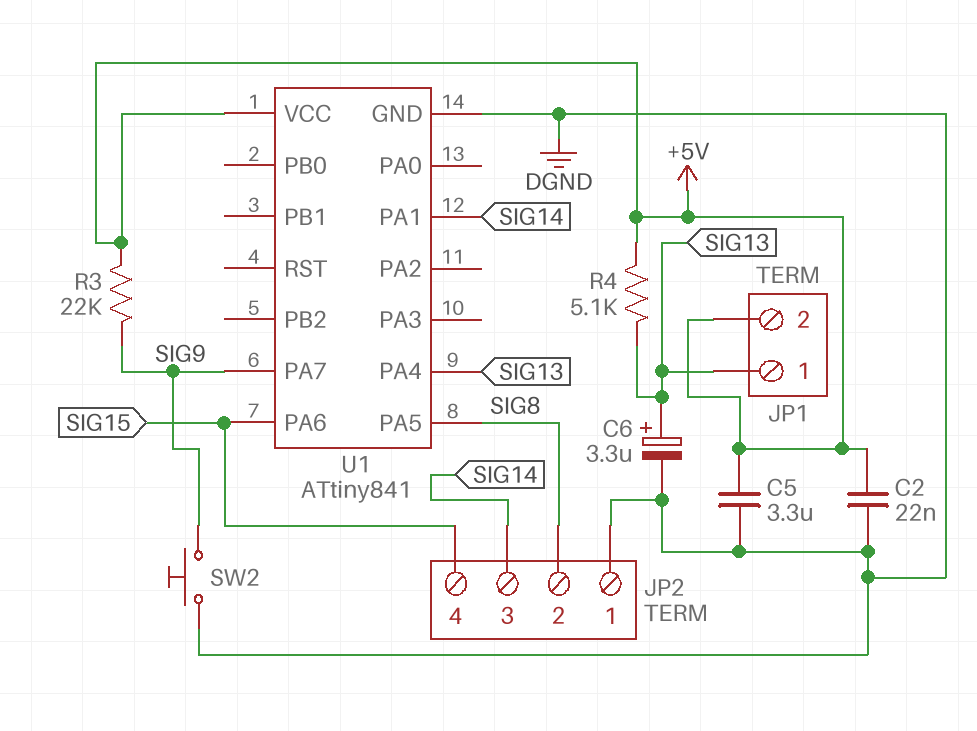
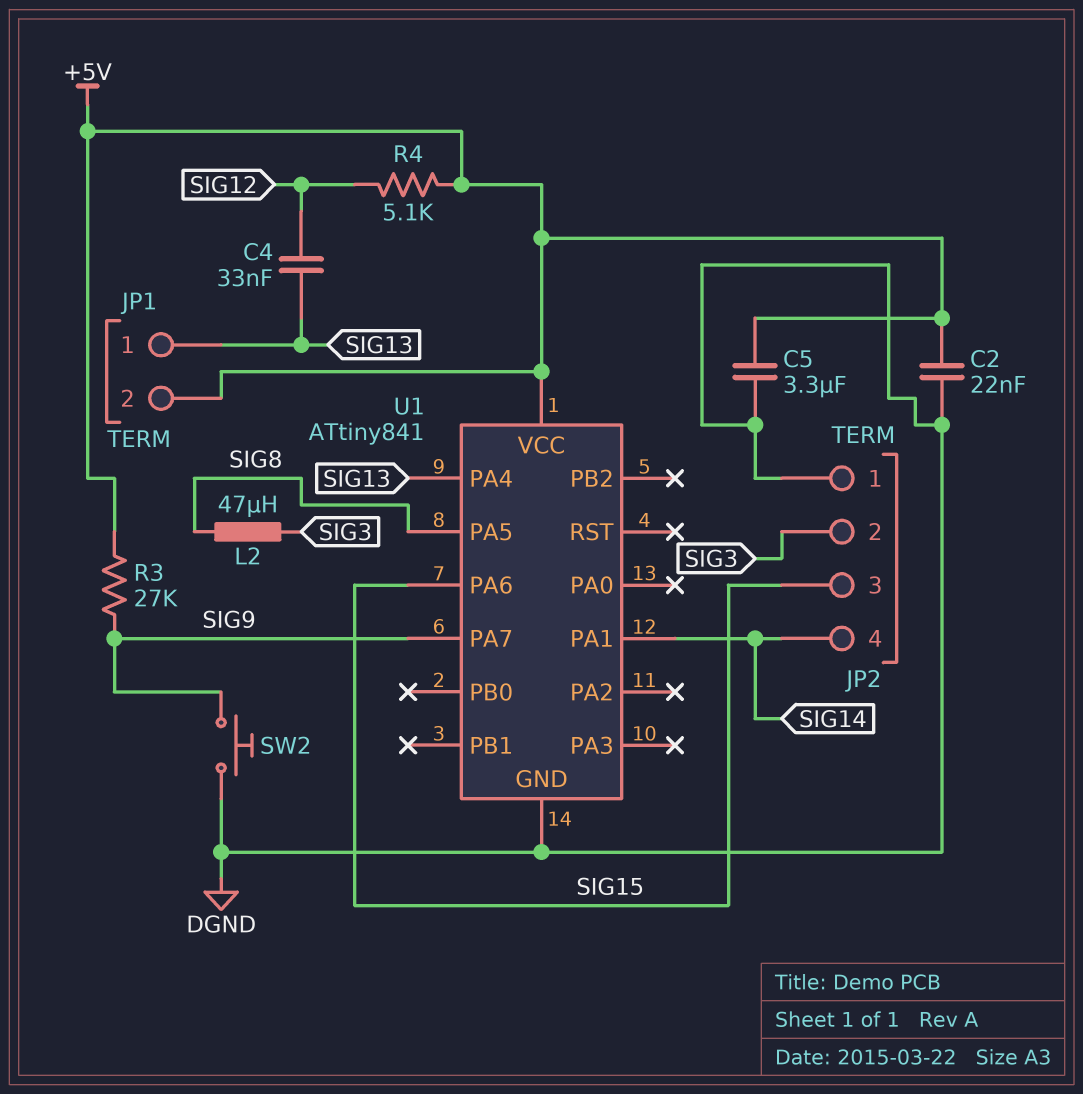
C4: none -> 33nF (SIG12, SIG13)
C6: 3.3uF (plus SIG13, minus DGND) -> none
JP2 pin 2: SIG8 -> SIG3
JP2 pin 3: SIG14 -> SIG15
JP2 pin 4: SIG15 -> SIG14
L2: none -> 47uH (SIG3, SIG8)
R3: 22k (+5V, SIG9) -> 27k (+5V, SIG9)
R4: 5.1k (+5V, SIG13) -> 5.1k (+5V, SIG12)

